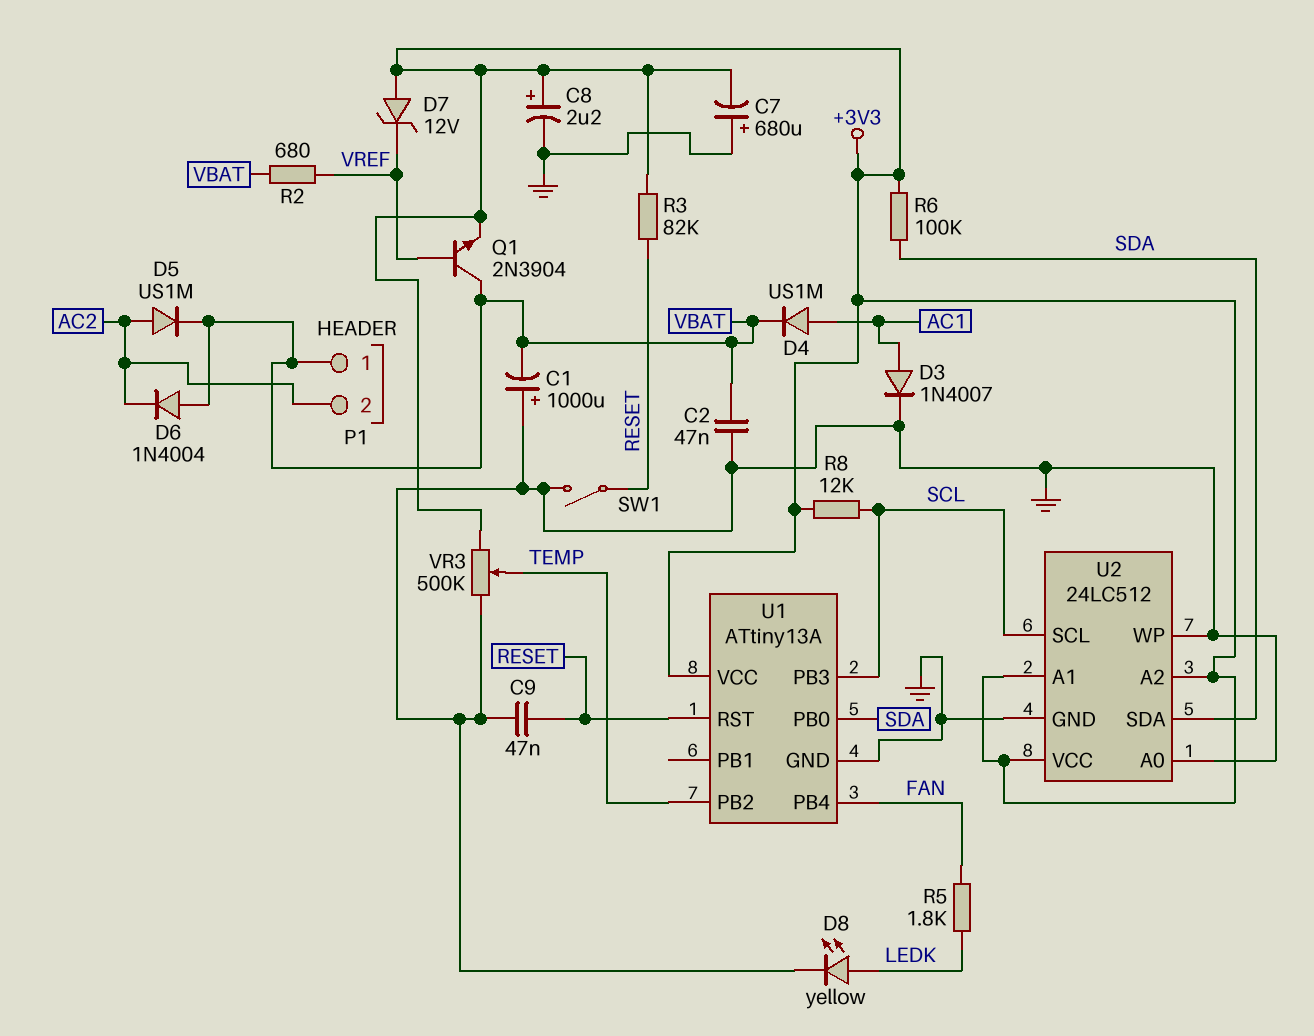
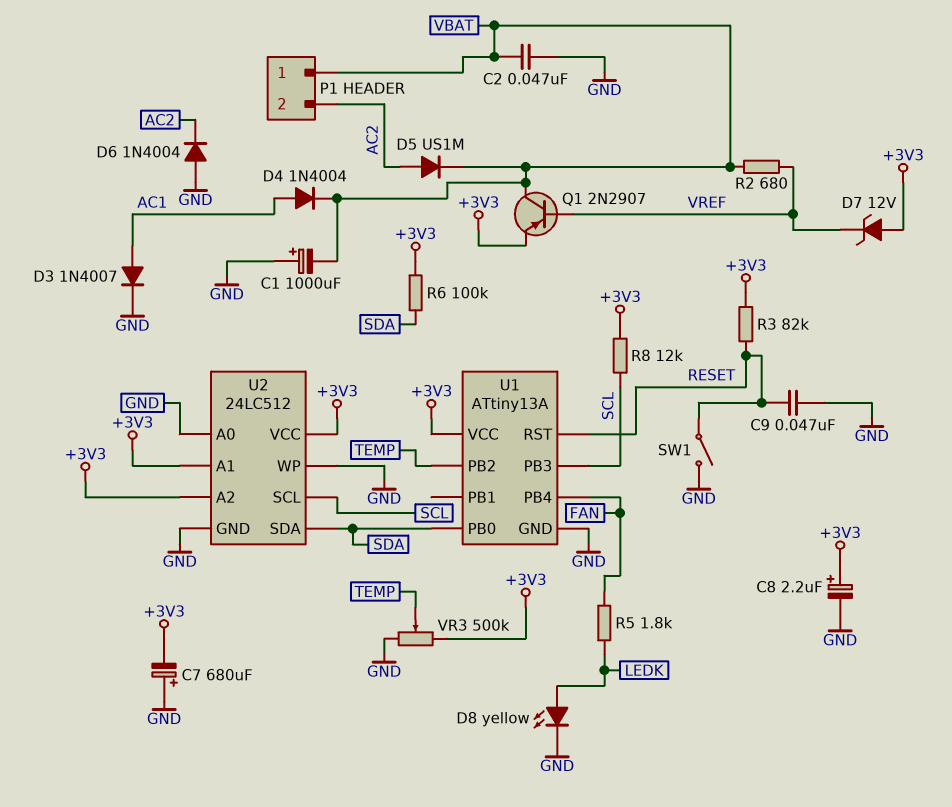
D4: diode US1M (A AC1, K VBAT) -> diode 1N4004 (A AC1, K VBAT)
D6: diode 1N4004 (A VBAT, K AC2) -> diode 1N4004 (A GND, K AC2)
Q1: NPN 2N3904 (B VREF, C VBAT, E +3V3) -> PNP 2N2907 (B VREF, C VBAT, E +3V3)

